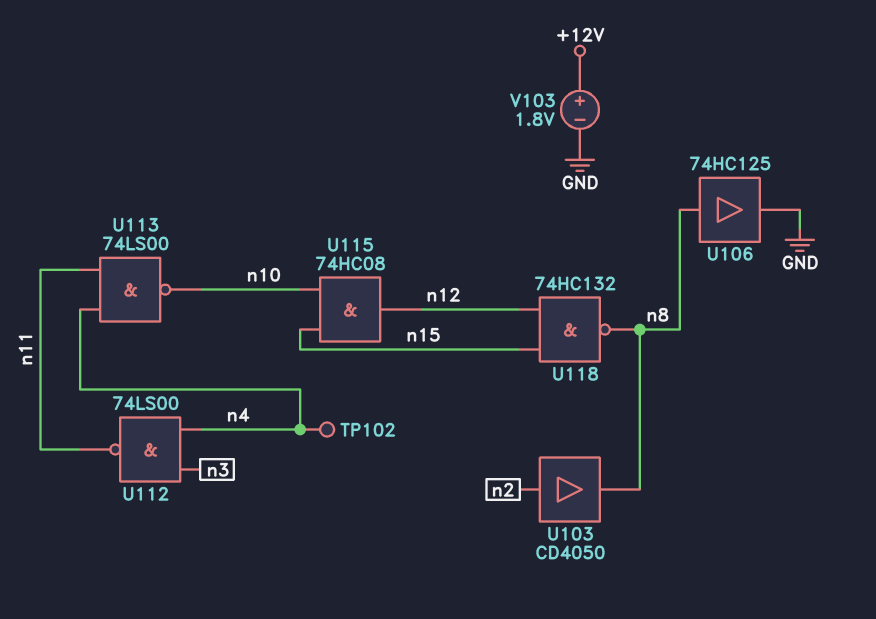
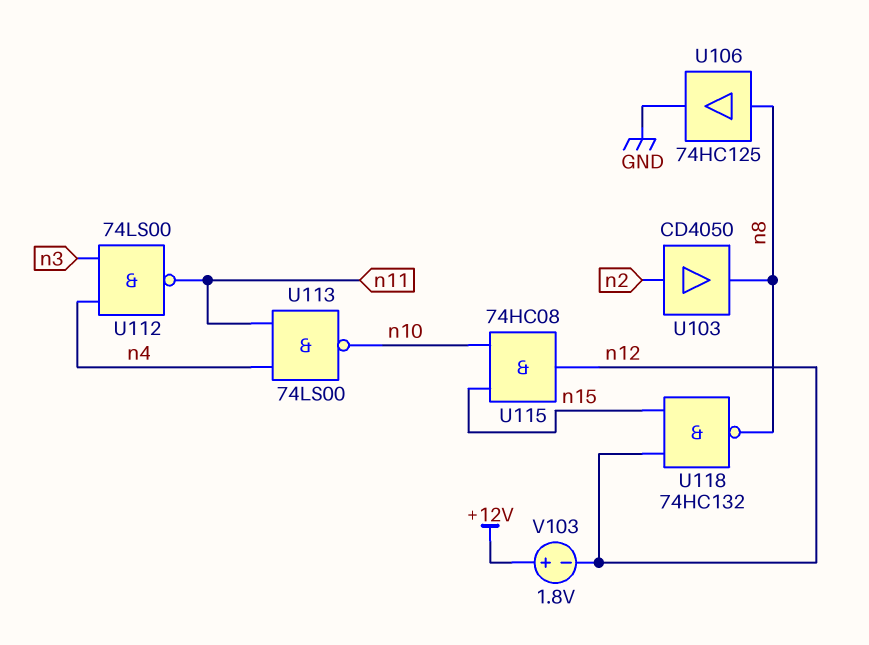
TP102: test point (n4) -> none
V103: 1.8V (plus +12V, minus GND) -> 1.8V (plus +12V, minus n12)

